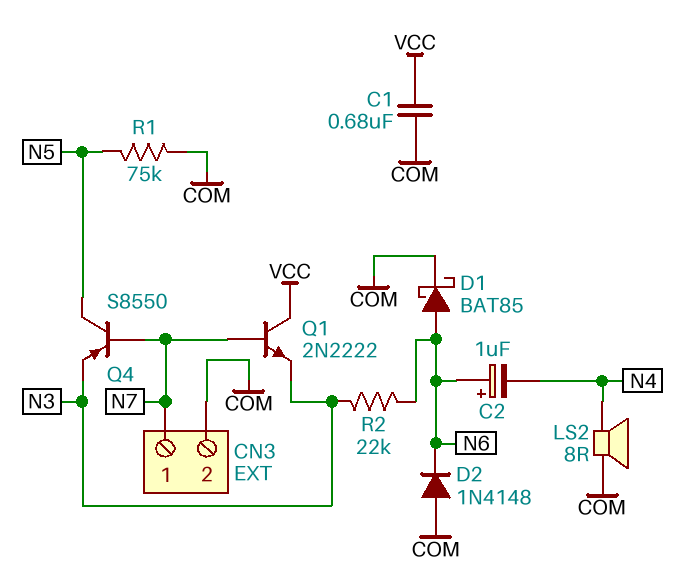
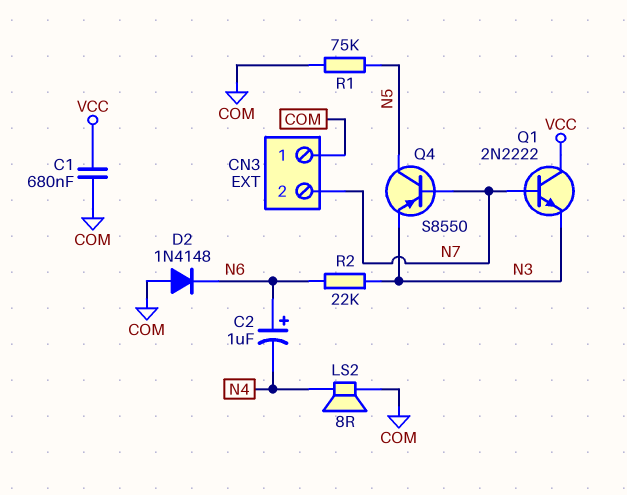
CN3 pin 1: N7 -> COM
CN3 pin 2: COM -> N7
D1: schottky BAT85 (A N6, K COM) -> none

